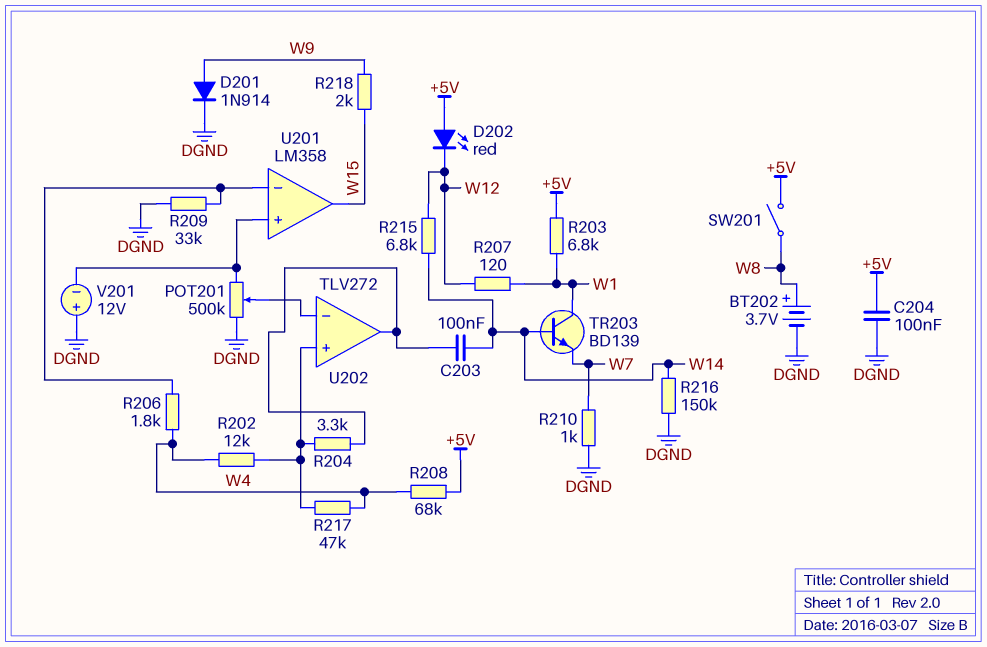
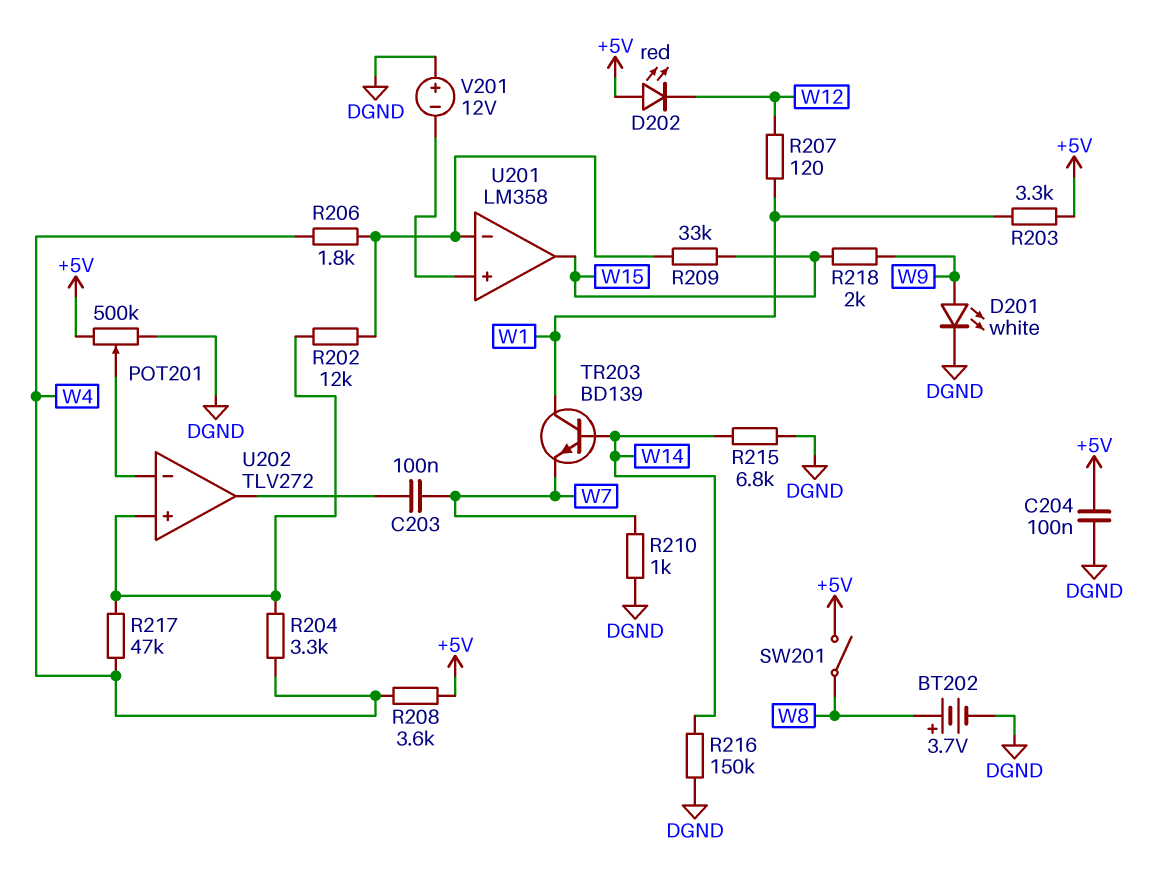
C203: 100nF (U202/out, W14) -> 100nF (U202/out, W7)
D201: diode 1N914 (A W9, K DGND) -> LED white (A W9, K DGND)
POT201: 500k (DGND, U201/in+, wiper U202/in-) -> 500k (+5V, DGND, wiper U202/in-)
R202: 12k (U202/in+, W4) -> 12k (U201/in-, U202/in+)
R203: 6.8k (+5V, W1) -> 3.3k (+5V, W1)
R204: 3.3k (U202/in+, U202/out) -> 3.3k (U202/in+, W4)
R208: 68k (+5V, W4) -> 3.6k (+5V, W4)
R209: 33k (DGND, U201/in-) -> 33k (U201/in-, W15)
R215: 6.8k (W12, W14) -> 6.8k (DGND, W14)

